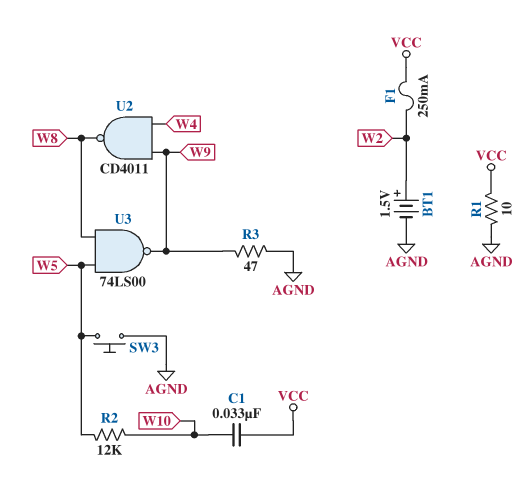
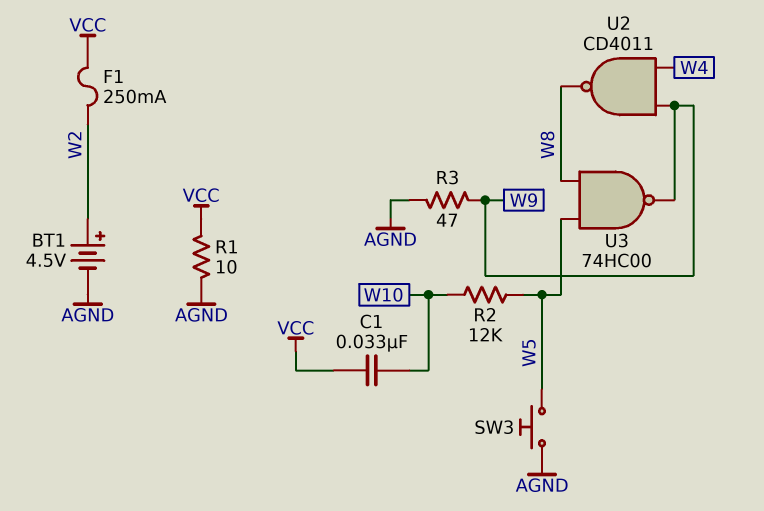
BT1: 1.5V (plus W2, minus AGND) -> 4.5V (plus W2, minus AGND)
U3: NAND 74LS00 (in W5, in W8, out W9) -> NAND 74HC00 (in W5, in W8, out W9)

